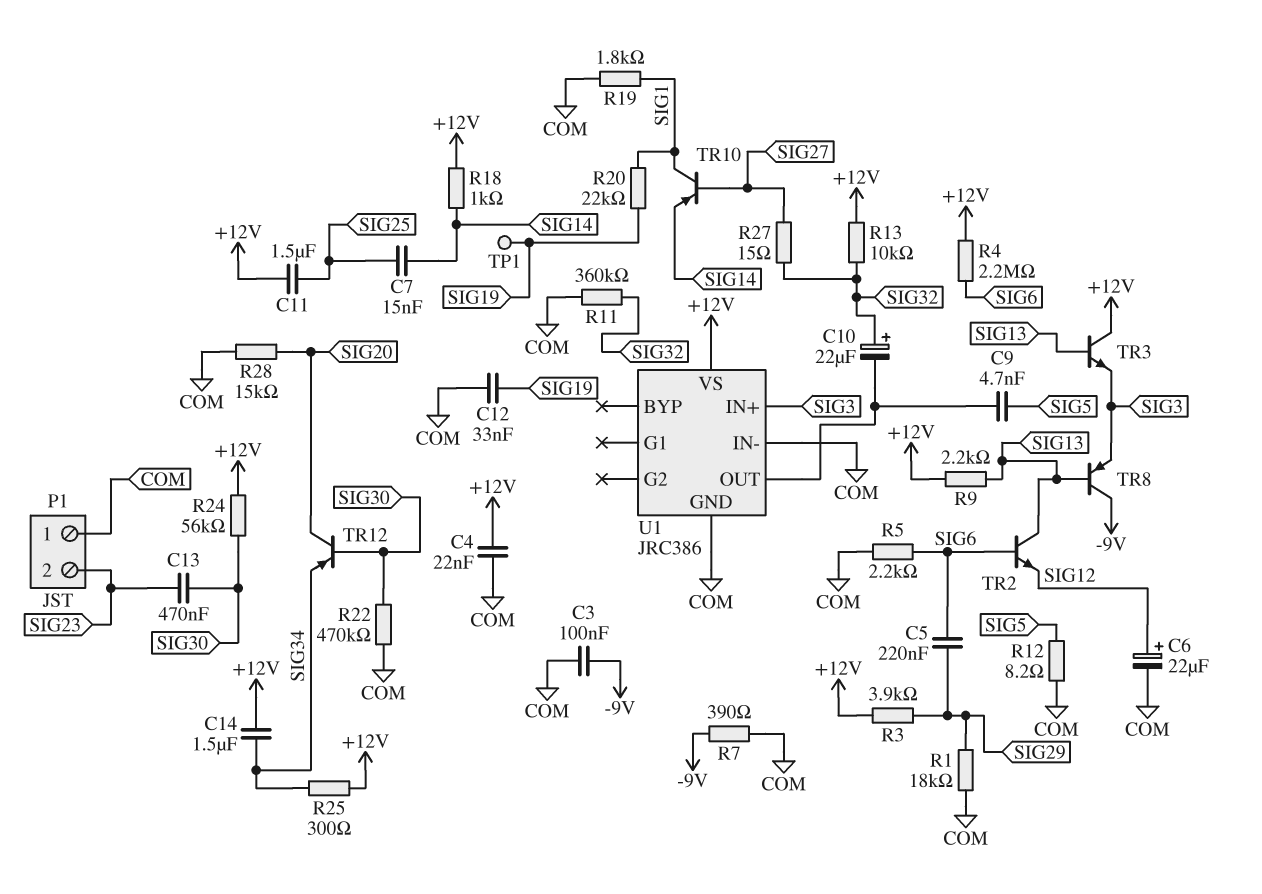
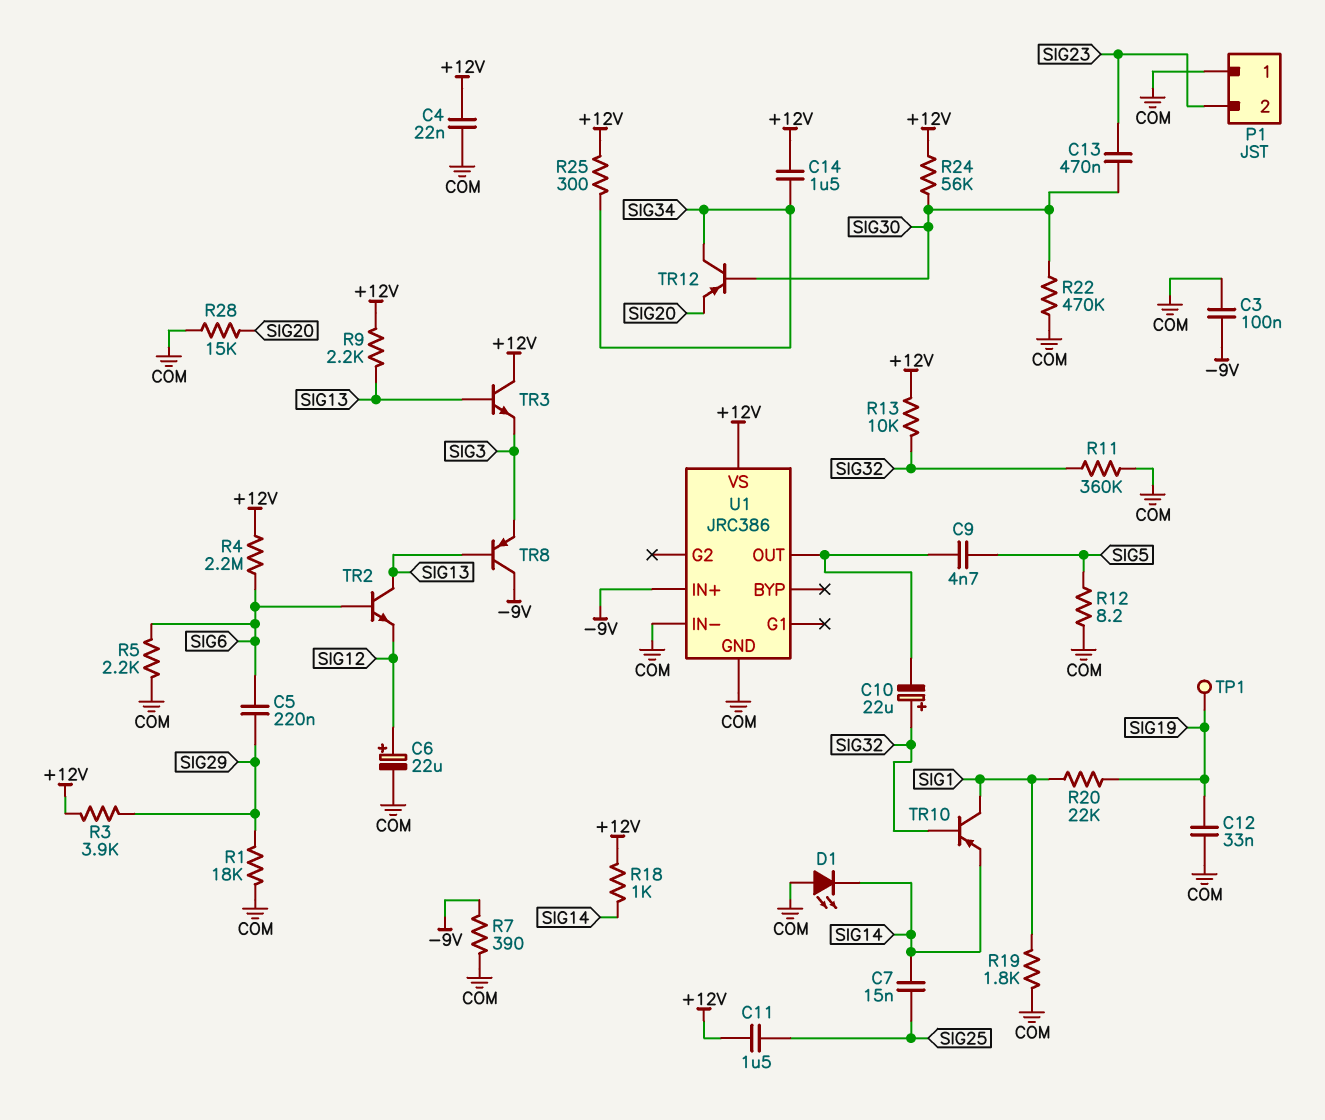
D1: none -> LED (A COM, K SIG14)
R27: 15 (SIG27, SIG32) -> none
TR10: PNP (B SIG27, C SIG1, E SIG14) -> PNP (B SIG32, C SIG1, E SIG14)
TR12: PNP (B SIG30, C SIG20, E SIG34) -> PNP (B SIG30, C SIG34, E SIG20)
U1 pin IN+: SIG3 -> -9V

